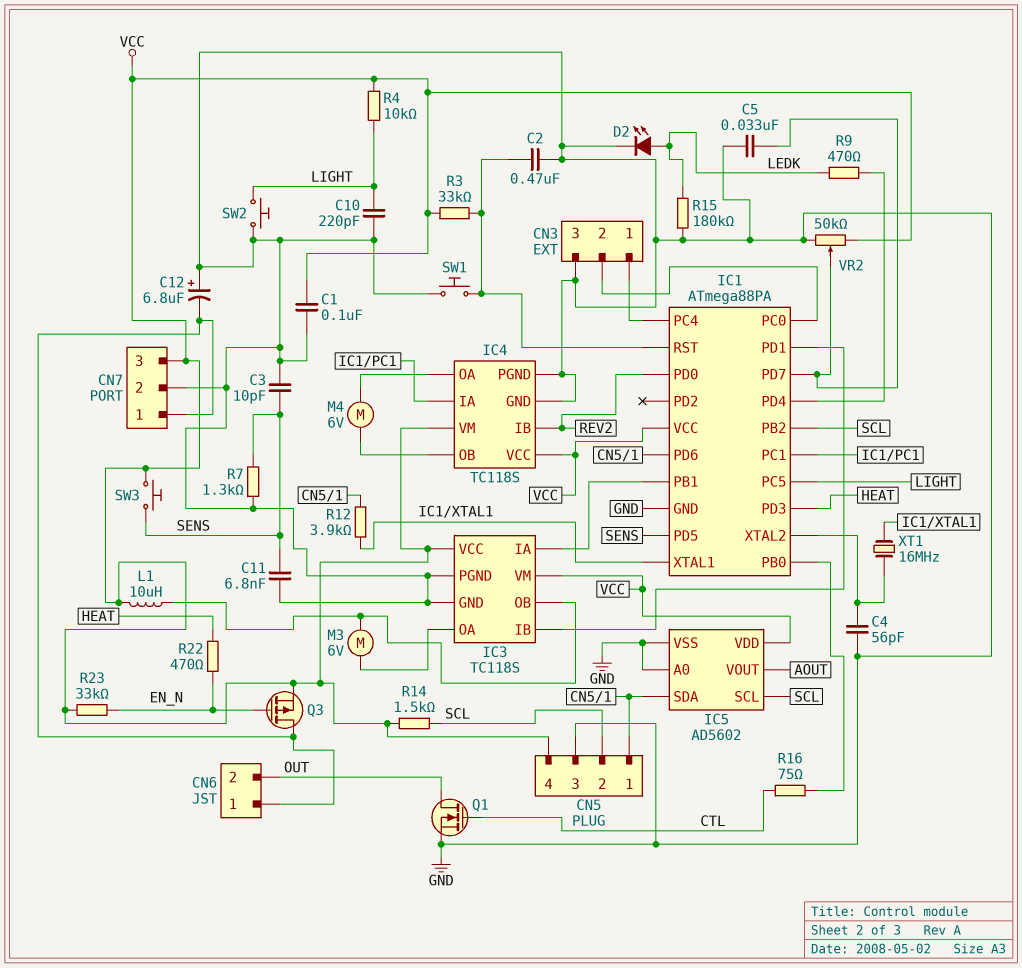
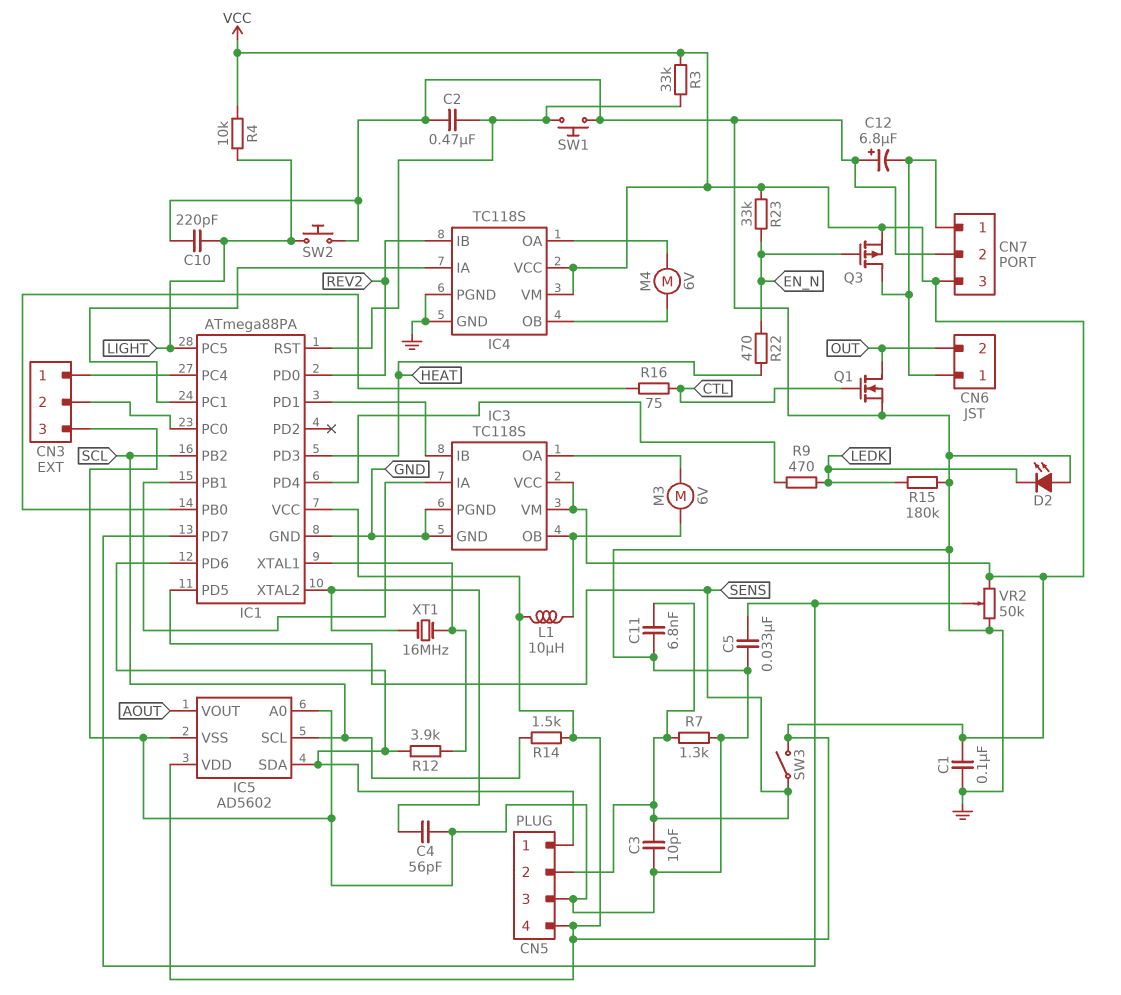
CN5 pin 2: SCL -> SENS
D2: LED (A LEDK, K GND) -> LED (A GND, K LEDK)
SW3: button (SENS, VCC) -> switch (SENS, VCC)

